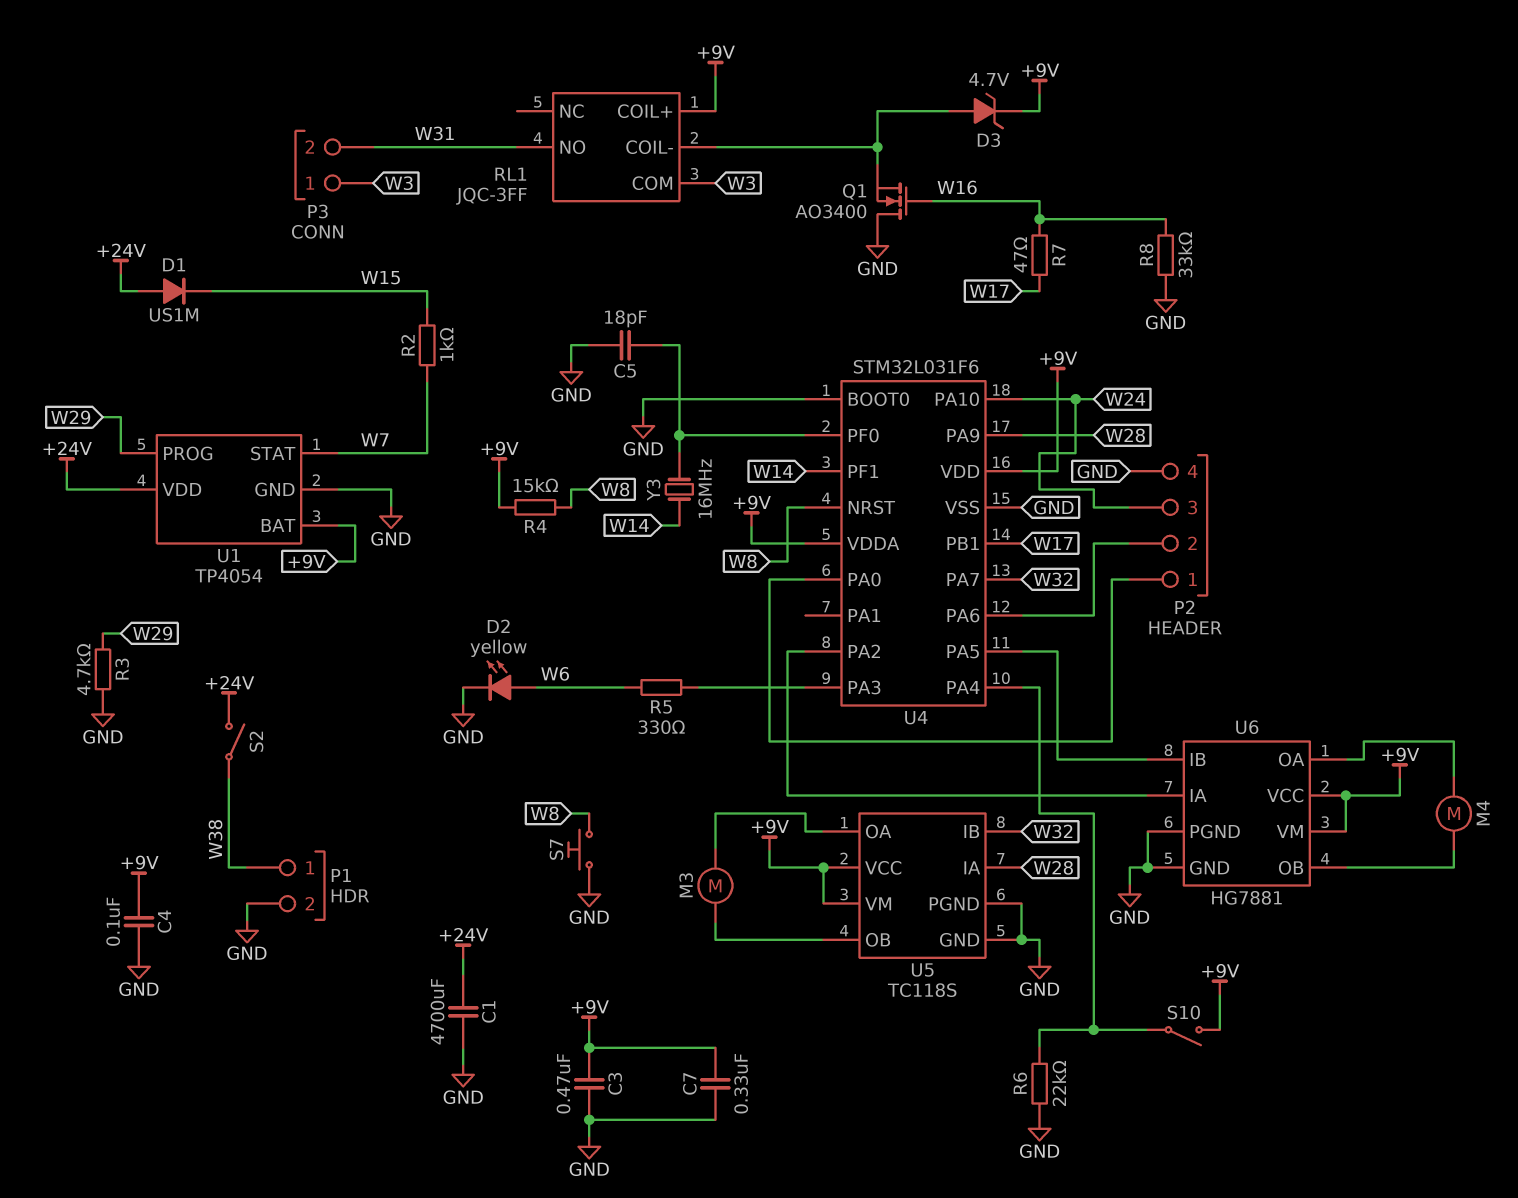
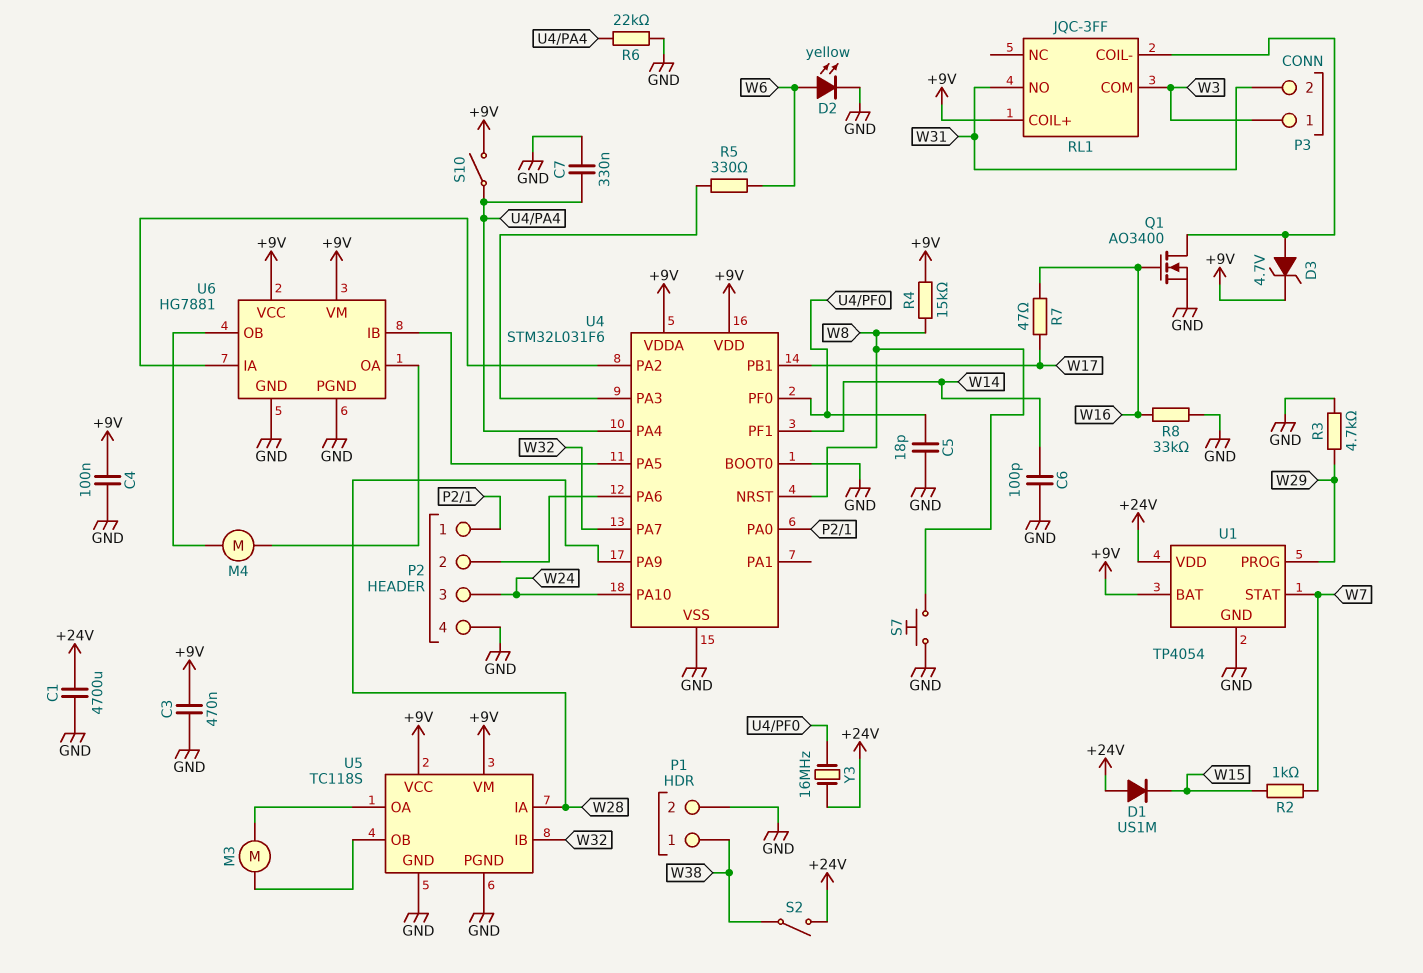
C6: none -> 100pF (GND, W14)
C7: 330nF (+9V, GND) -> 330nF (GND, U4/PA4)
Q1: NMOS AO3400 (G W16, D GND, S RL1/COIL-) -> NMOS AO3400 (G W16, D RL1/COIL-, S GND)
Y3: 16MHz (U4/PF0, W14) -> 16MHz (+24V, U4/PF0)

